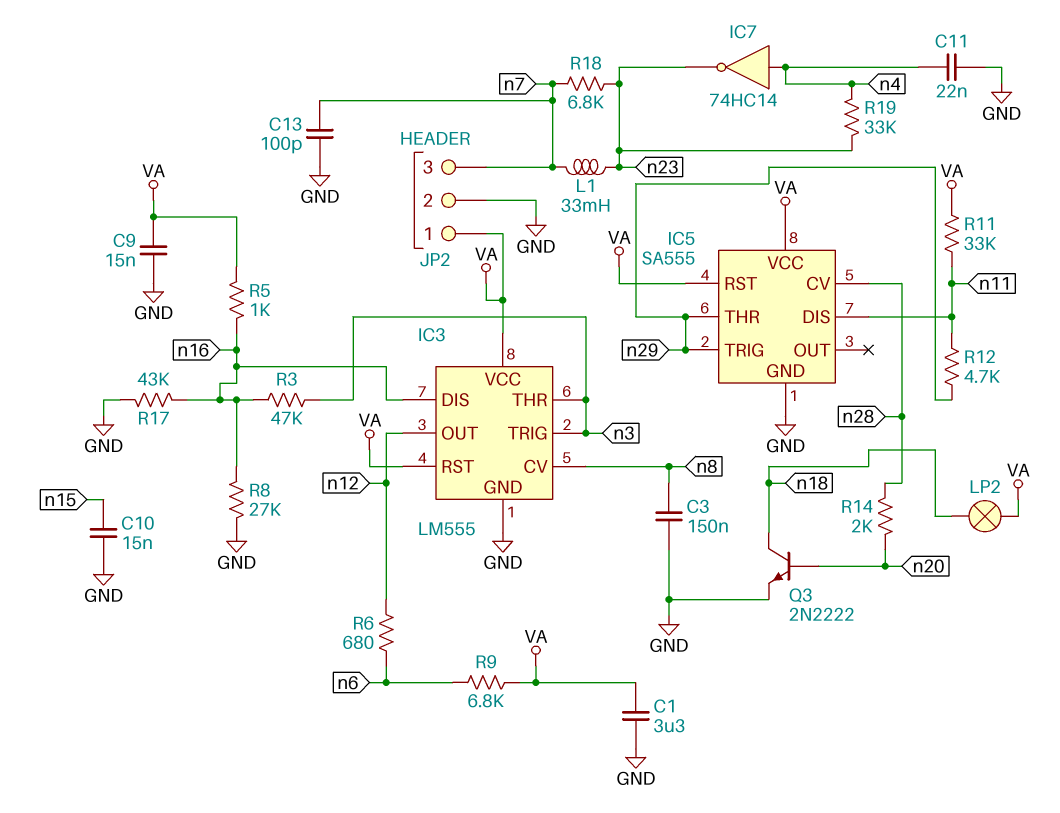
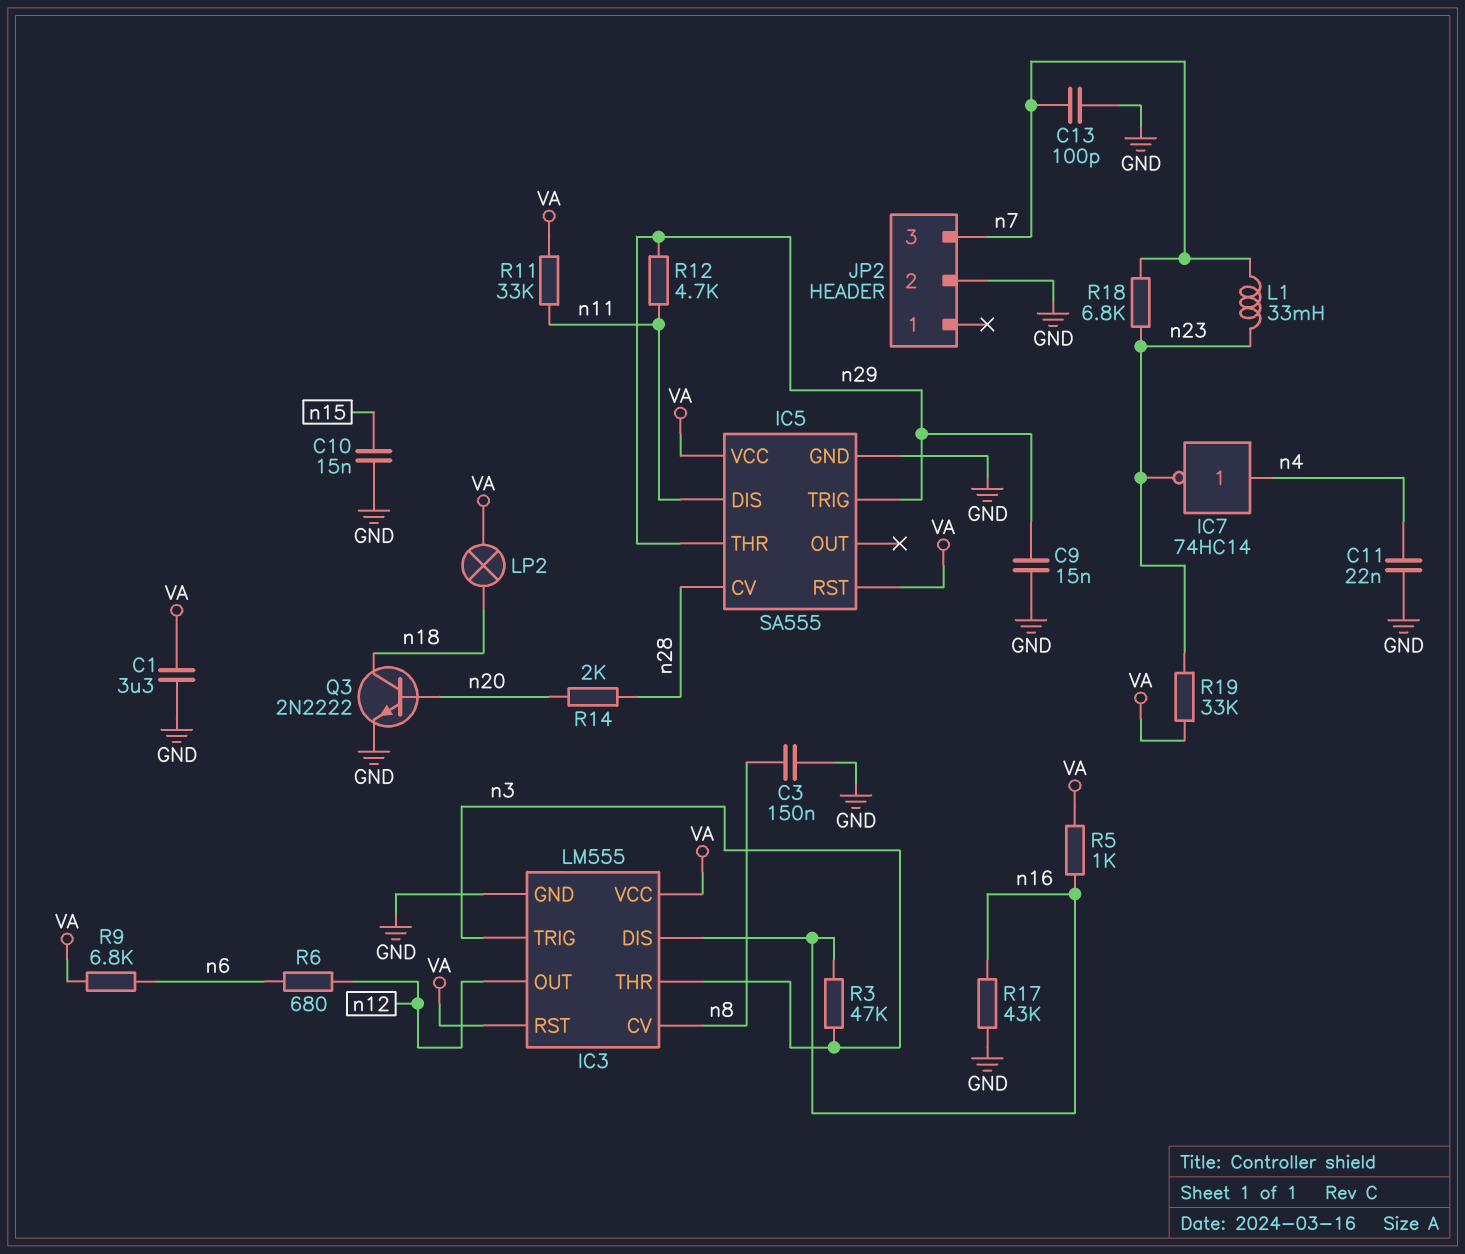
C9: 15nF (GND, VA) -> 15nF (GND, n29)
JP2 pin 1: VA -> none
R8: 27k (GND, n16) -> none
R19: 33k (n4, n23) -> 33k (VA, n23)

